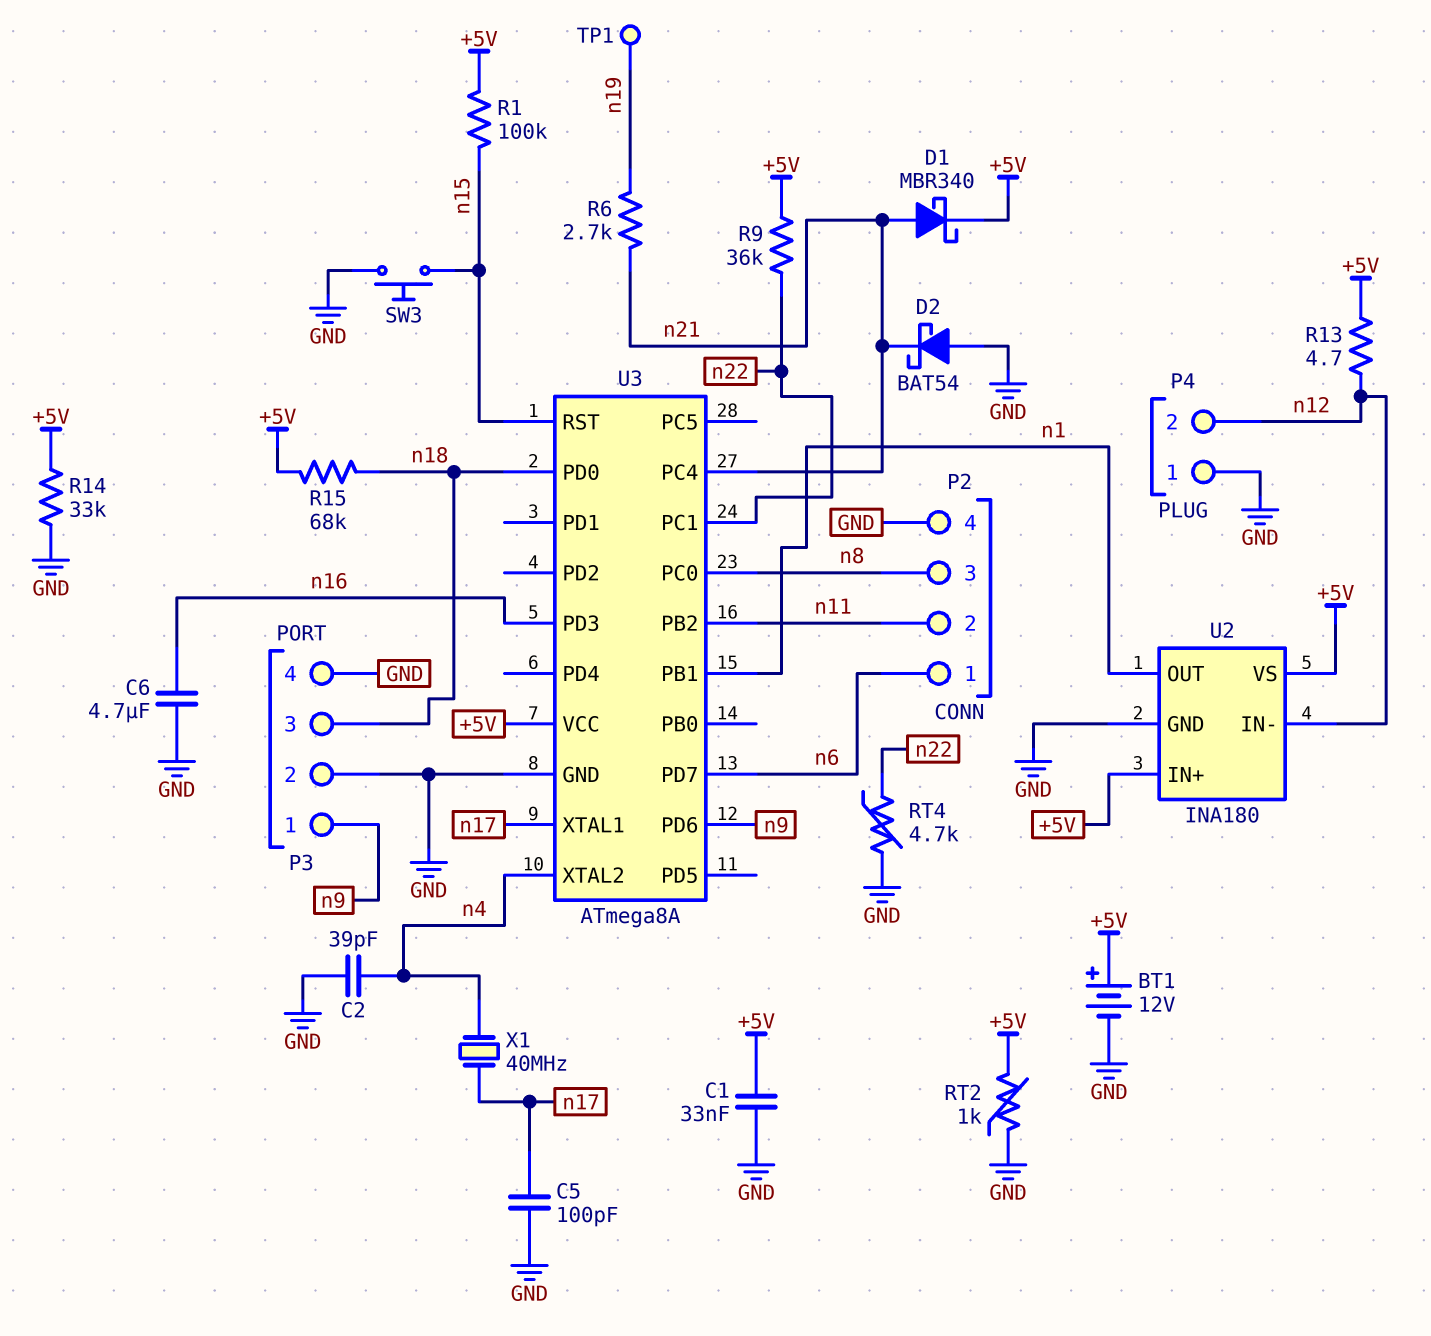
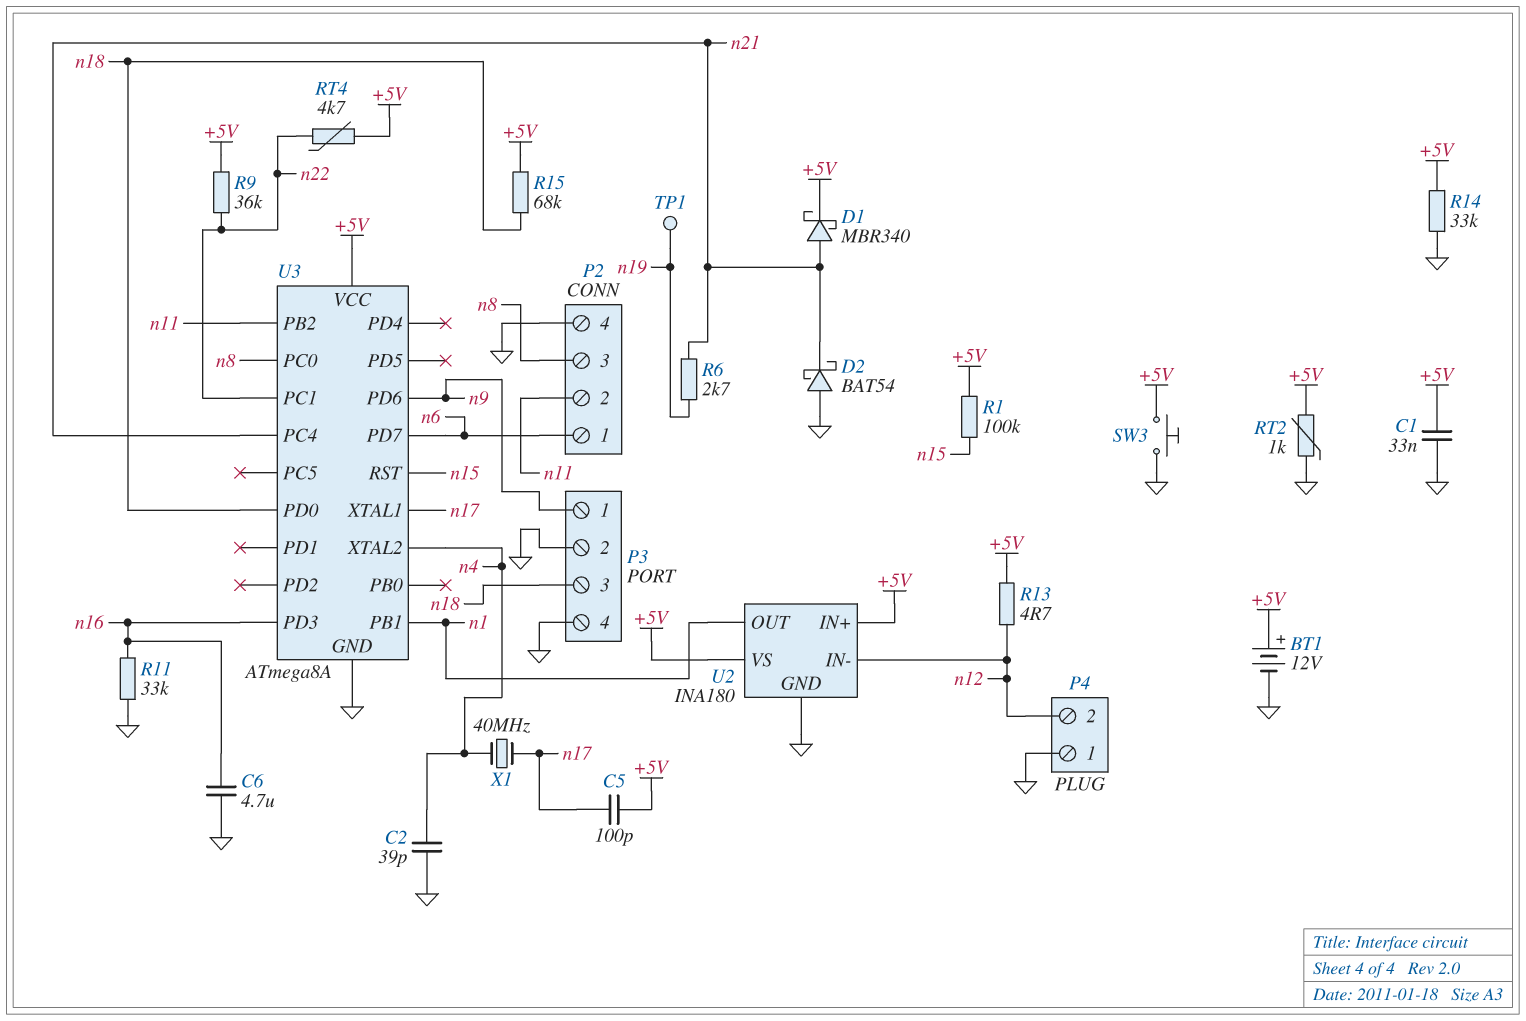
C5: 100pF (GND, n17) -> 100pF (+5V, n17)
R11: none -> 33k (GND, n16)
RT4: 4.7k (GND, n22) -> 4.7k (+5V, n22)
SW3: button (GND, n15) -> button (+5V, GND)

